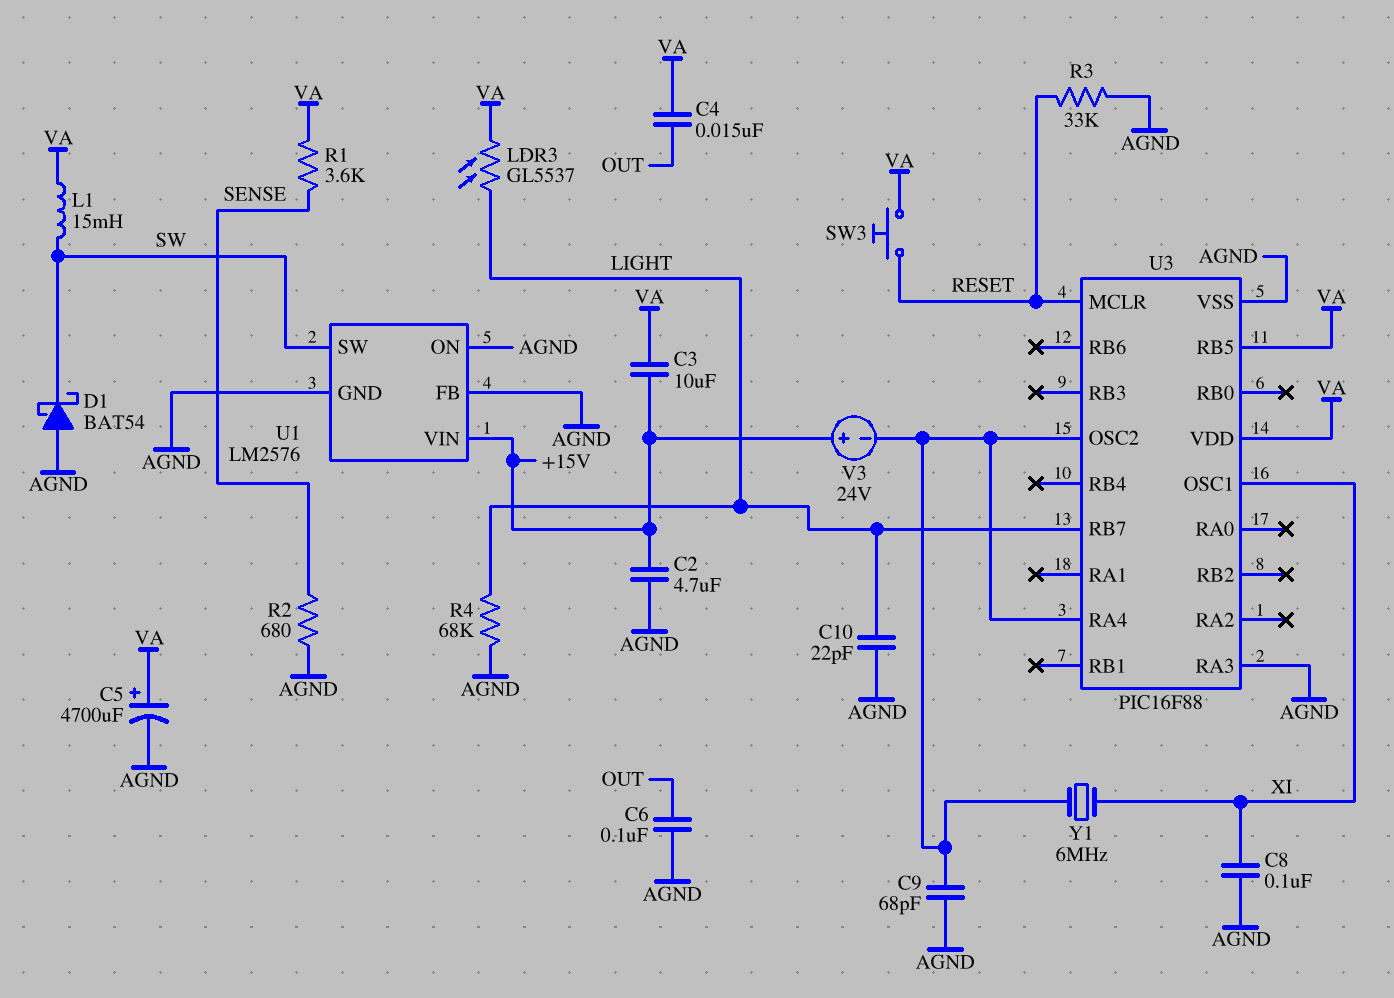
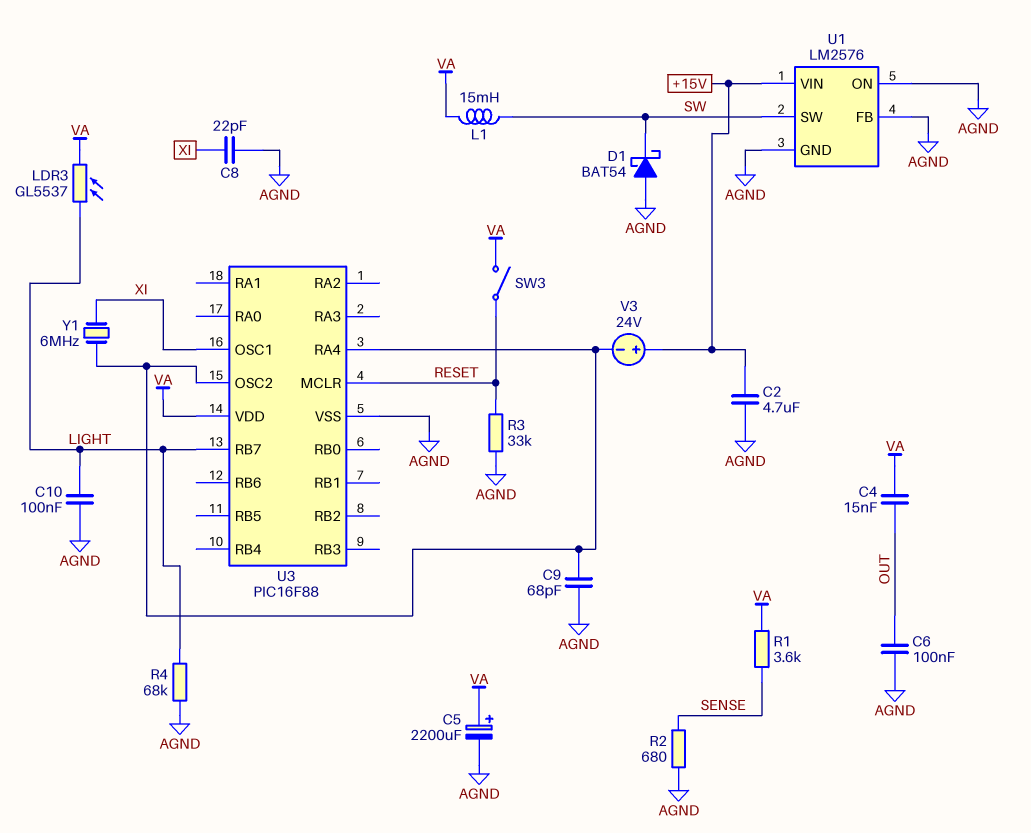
C3: 10uF (+15V, VA) -> none
C5: 4700uF (plus VA, minus AGND) -> 2200uF (plus VA, minus AGND)
C8: 100nF (AGND, XI) -> 22pF (AGND, XI)
C10: 22pF (AGND, LIGHT) -> 100nF (AGND, LIGHT)
SW3: button (RESET, VA) -> switch (RESET, VA)
U3 pin RA3: AGND -> none
U3 pin RB5: VA -> none

